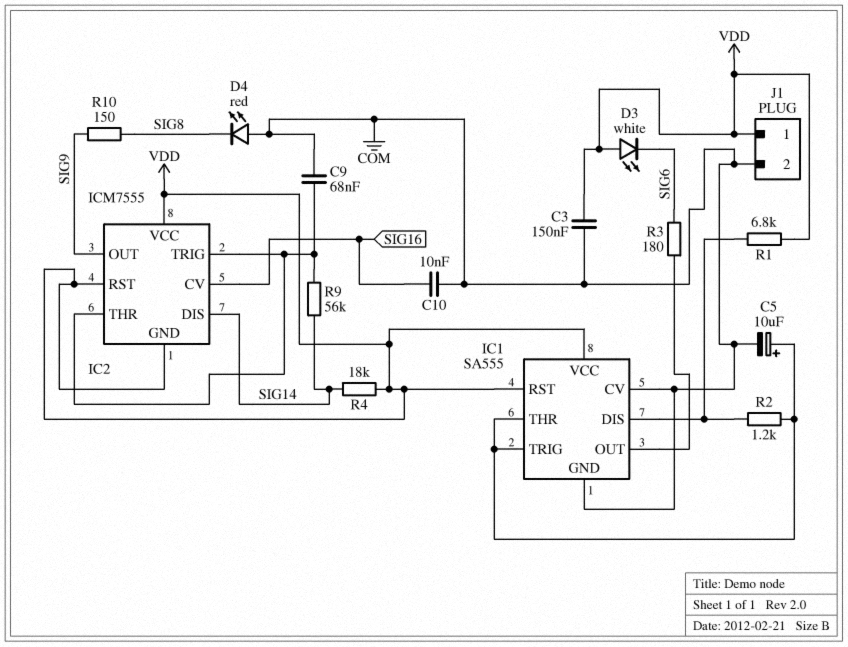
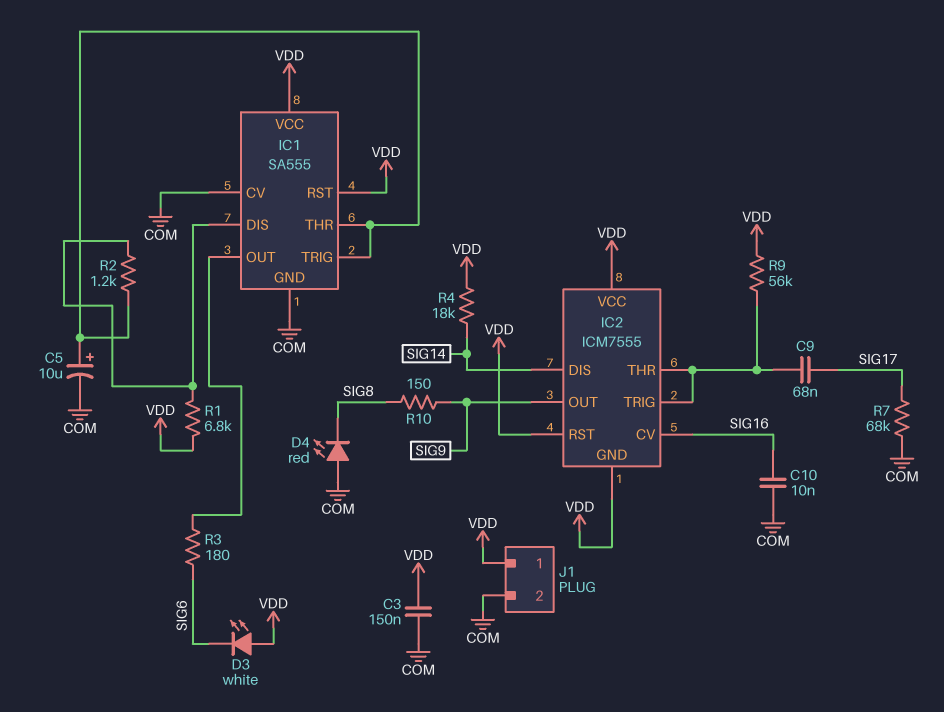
C9: 68nF (COM, IC2/THR) -> 68nF (IC2/THR, SIG17)
R7: none -> 68k (COM, SIG17)
R9: 56k (IC2/THR, SIG14) -> 56k (IC2/THR, VDD)

